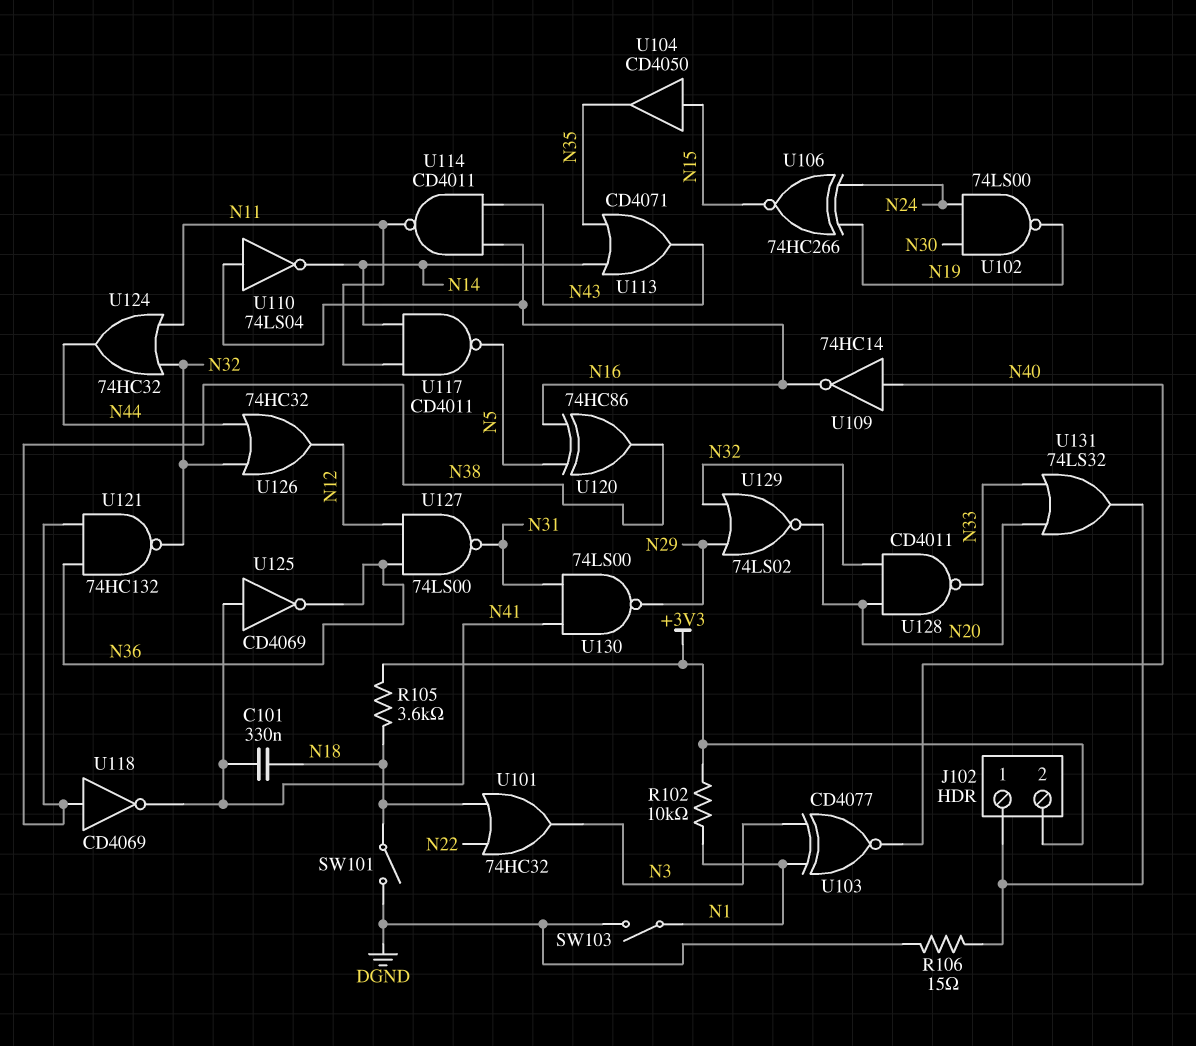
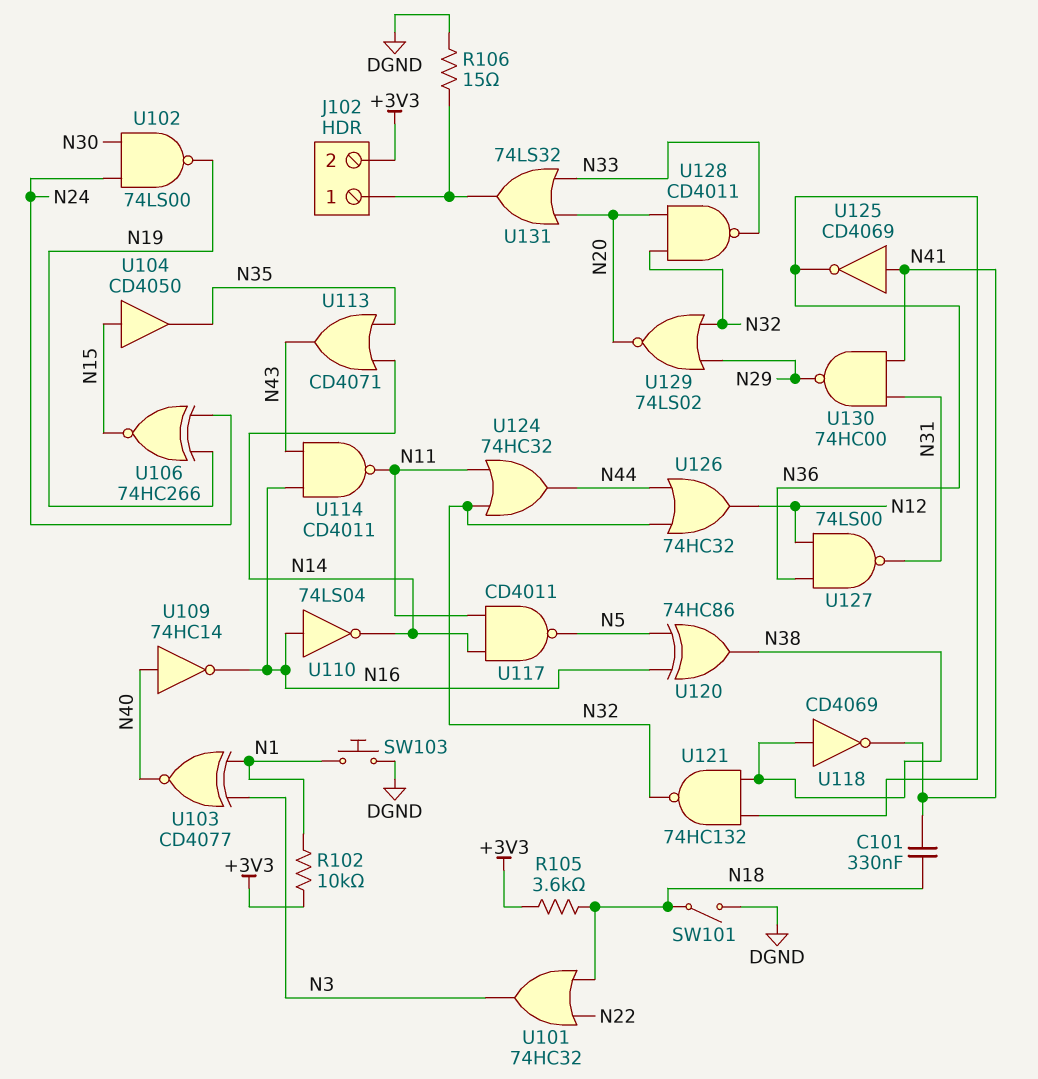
SW103: switch (DGND, N1) -> button (DGND, N1)
U130: NAND 74LS00 (in N31, in N41, out N29) -> NAND 74HC00 (in N31, in N41, out N29)

